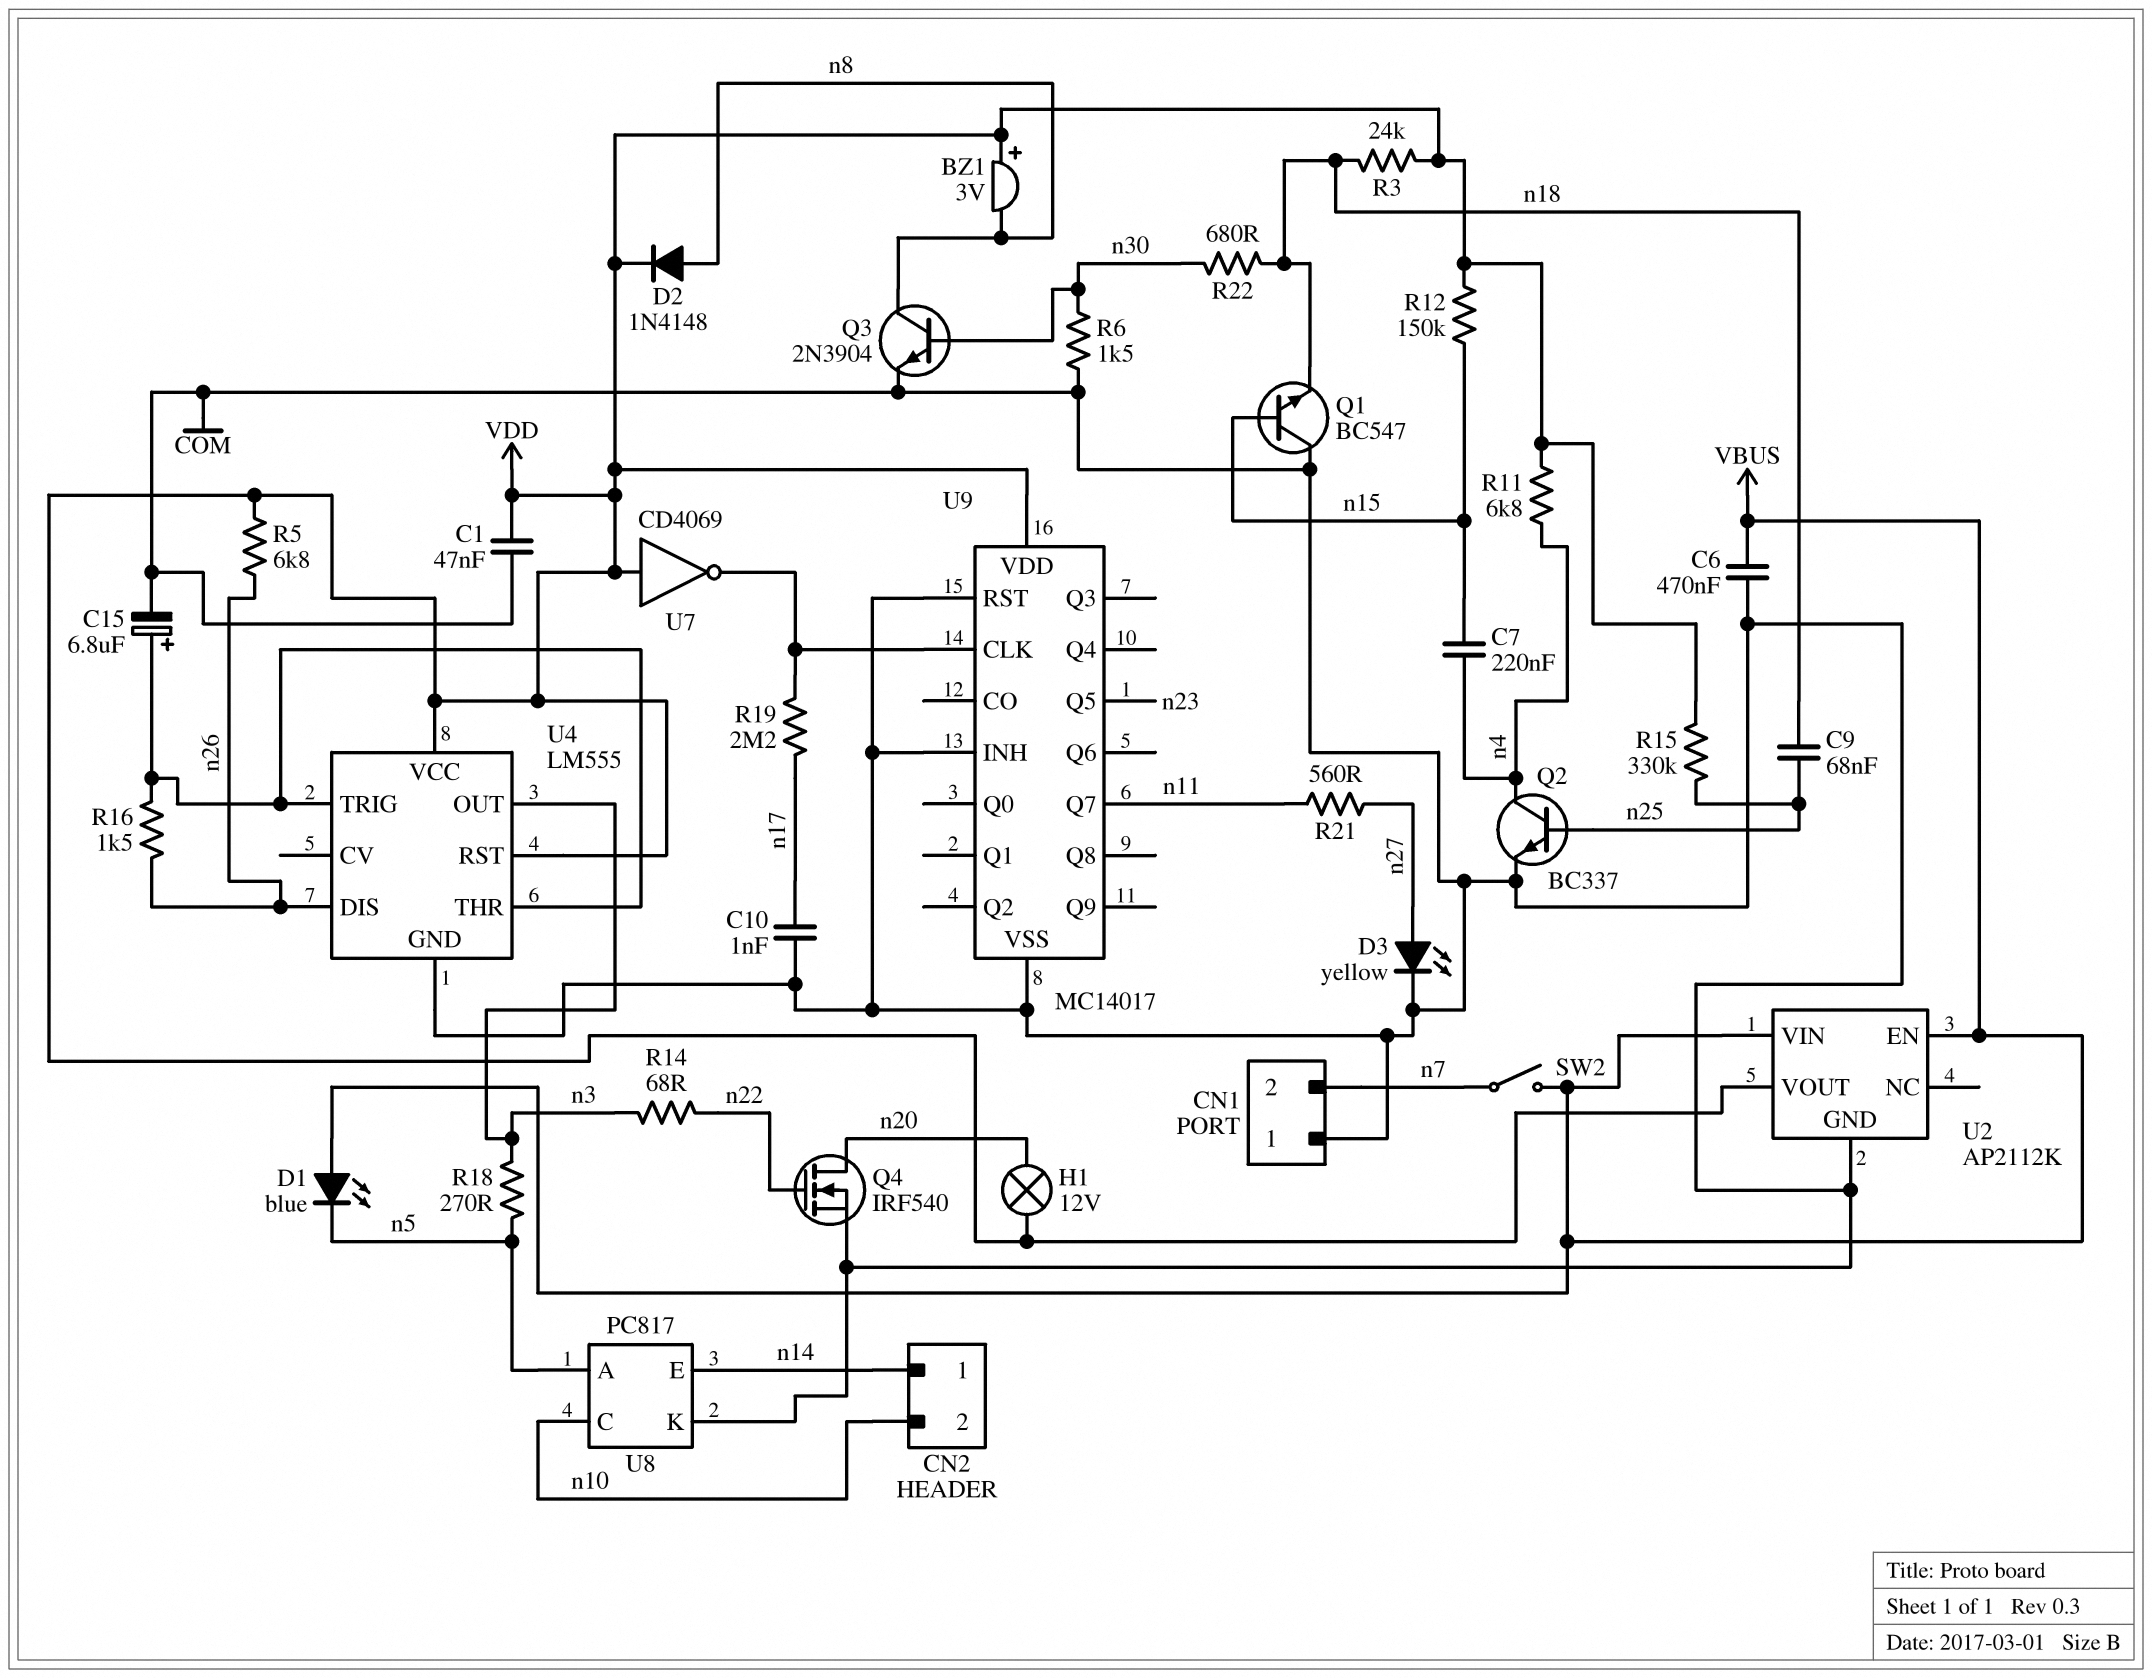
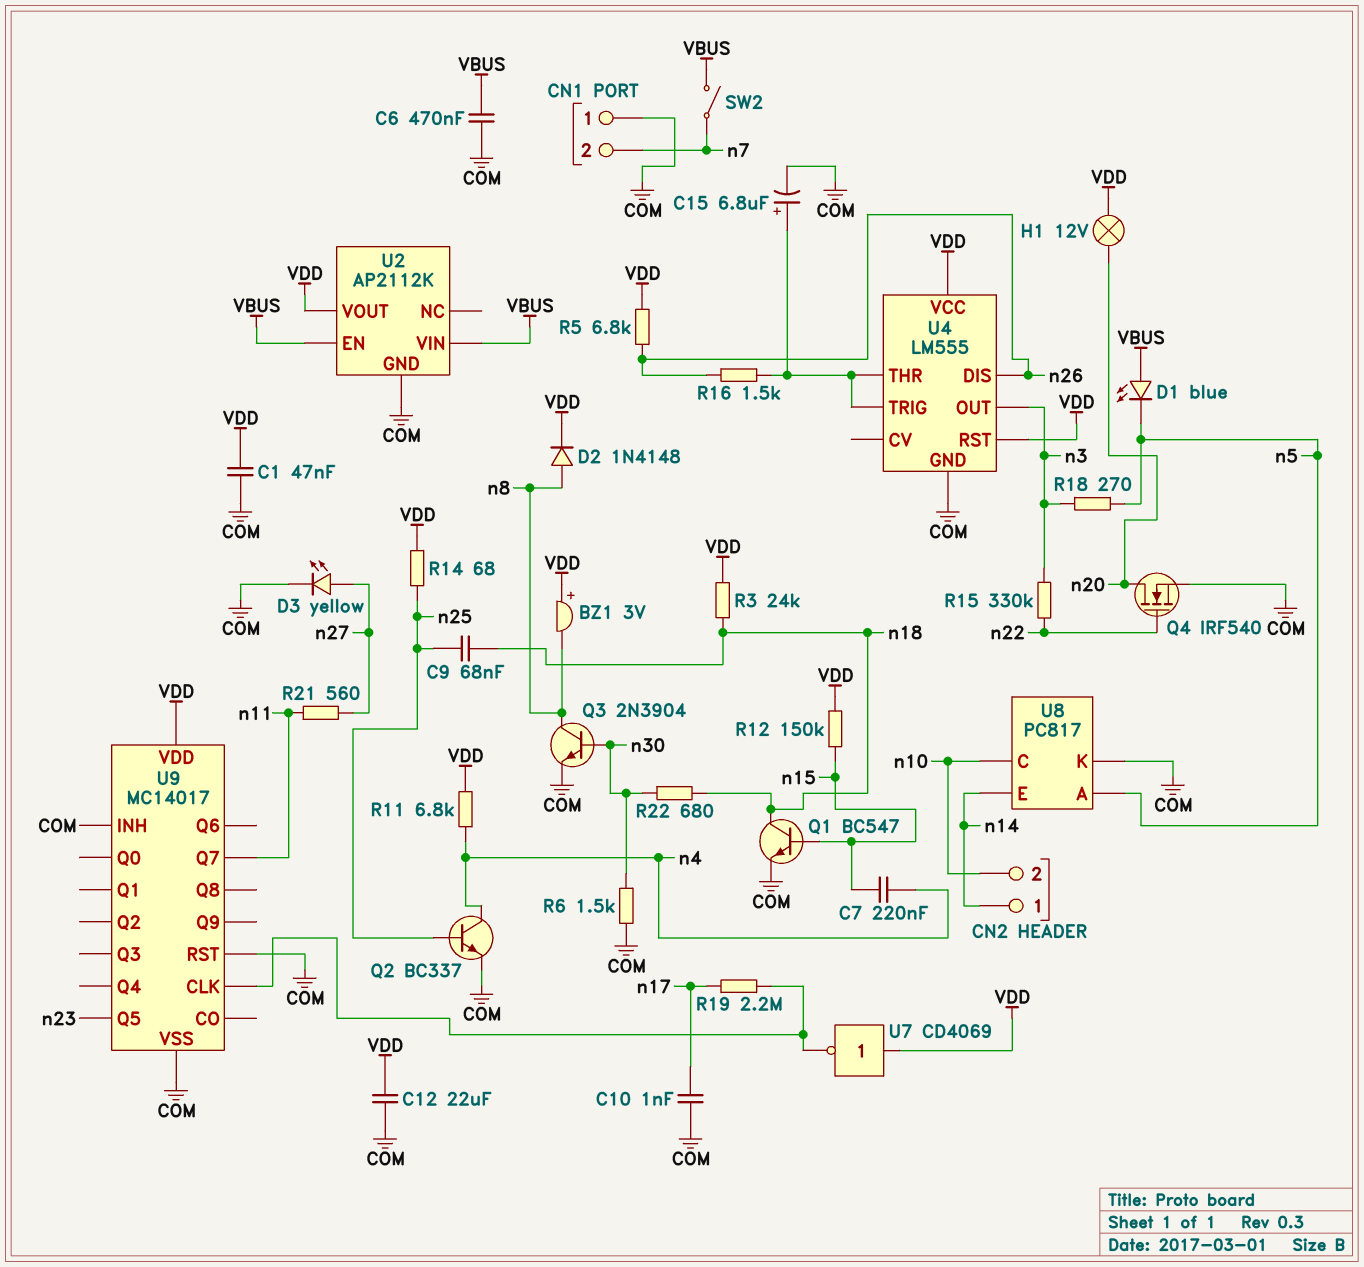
C12: none -> 22uF (COM, VDD)
Q1: NPN BC547 (B n15, C COM, E n18) -> NPN BC547 (B n15, C n18, E COM)
R14: 68 (n3, n22) -> 68 (VDD, n25)
R15: 330k (VDD, n25) -> 330k (n3, n22)

